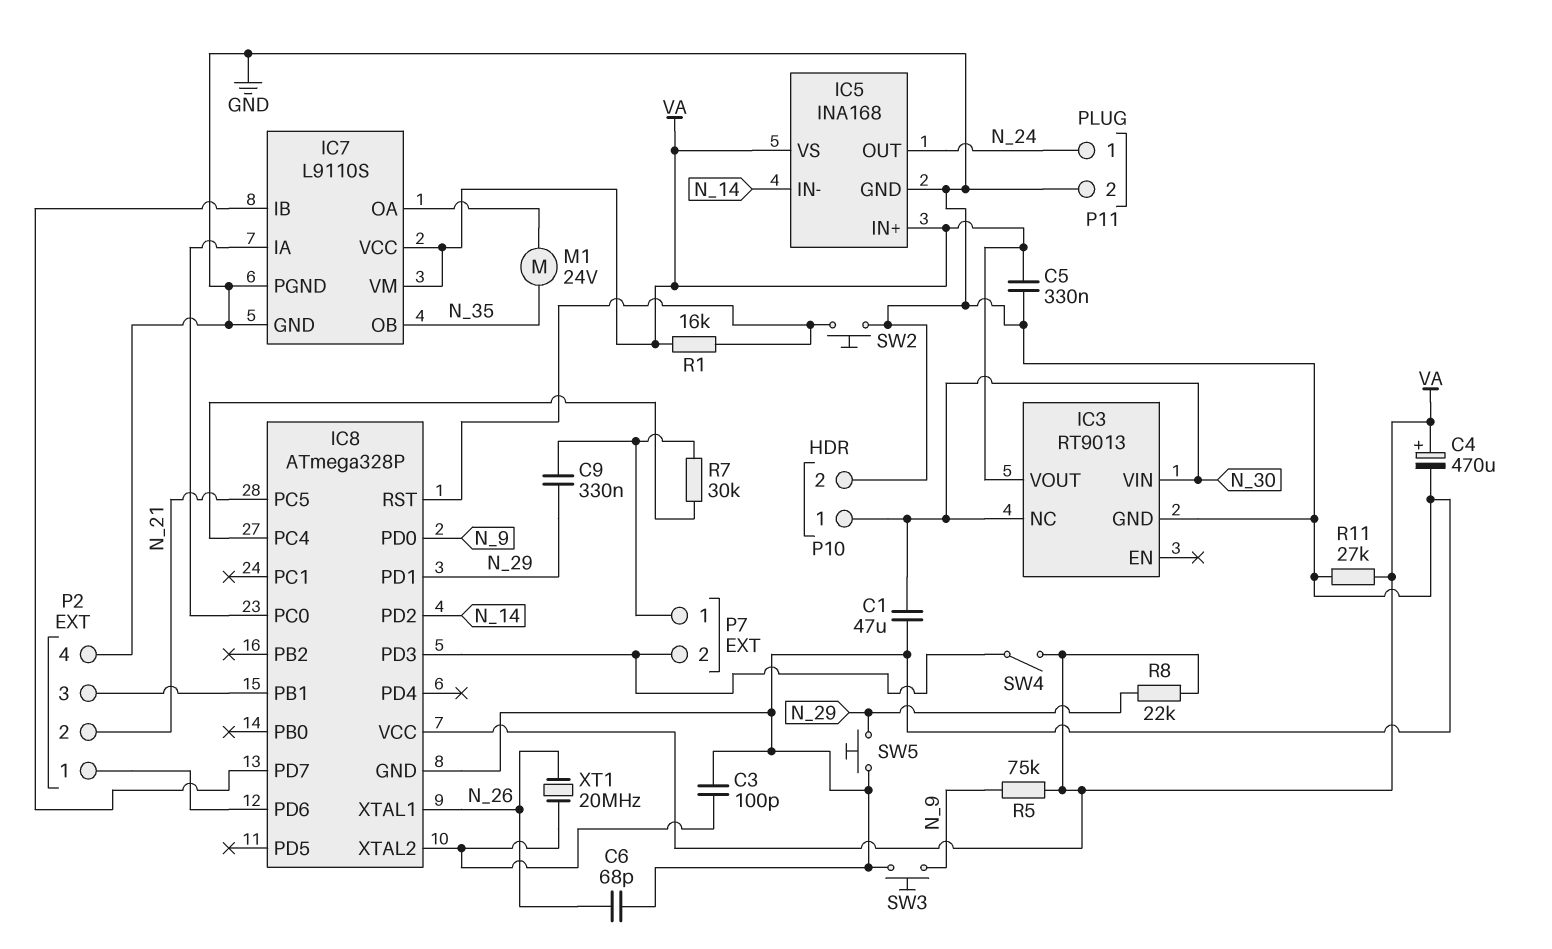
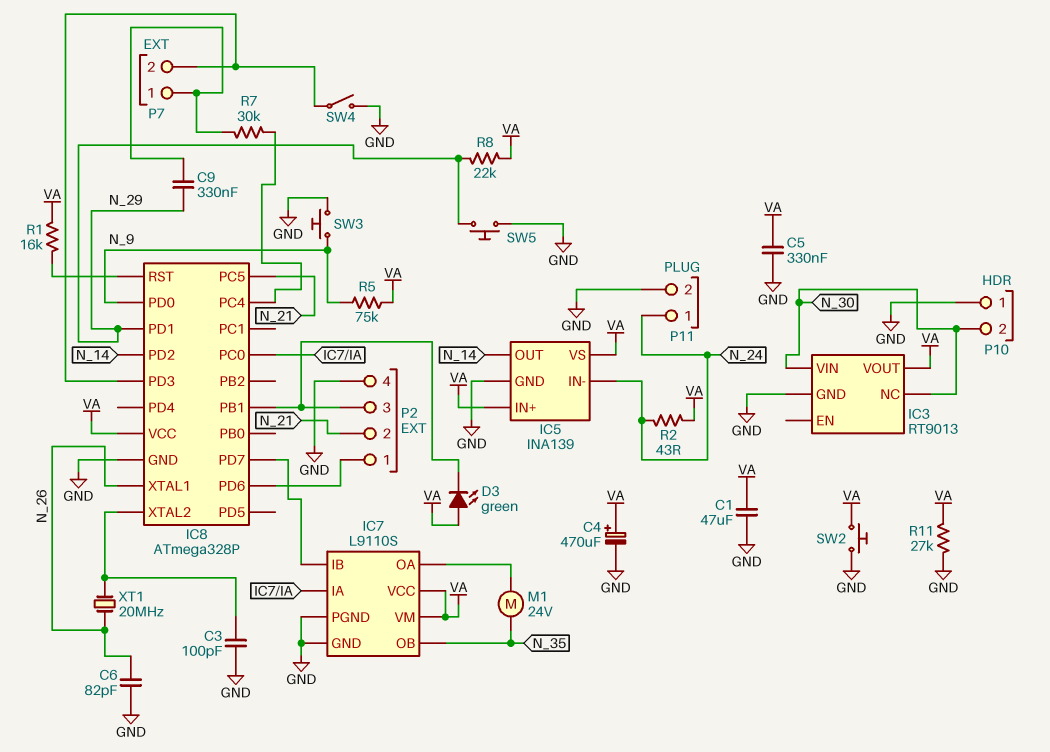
C1: 47uF (GND, N_30) -> 47uF (GND, VA)
C6: 68pF (GND, N_26) -> 82pF (GND, N_26)
D3: none -> LED green (A VA, K IC8/PB1)
IC5: INA168 -> INA139
IC5 pin IN-: N_14 -> N_24
IC5 pin OUT: N_24 -> N_14
P10 pin 1: N_30 -> GND
P10 pin 2: GND -> N_30
R2: none -> 43 (N_24, VA)
SW2: button (GND, IC8/RST) -> button (GND, VA)
SW4: switch (IC8/PD3, VA) -> switch (GND, IC8/PD3)

